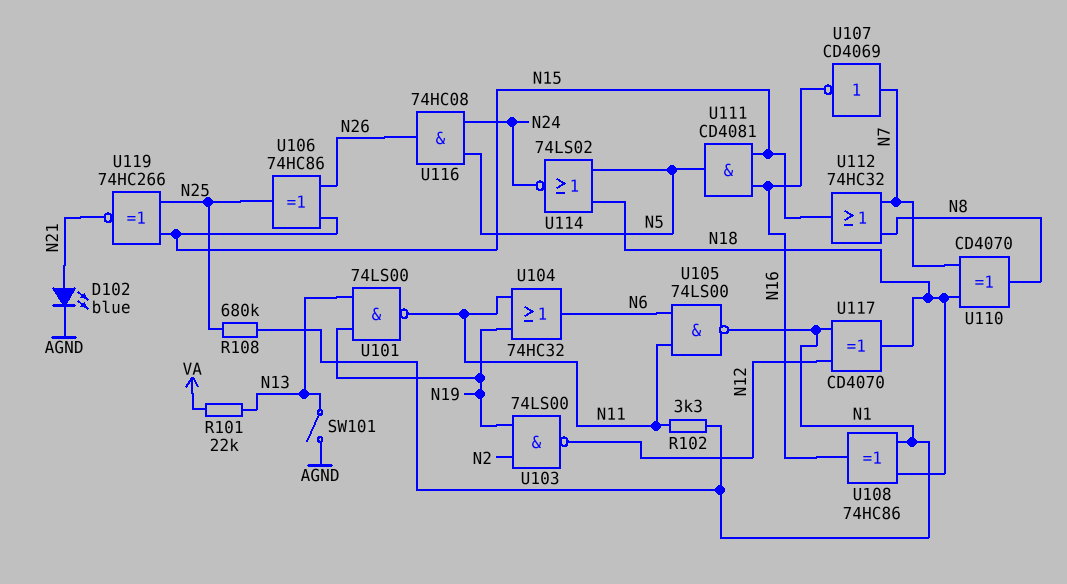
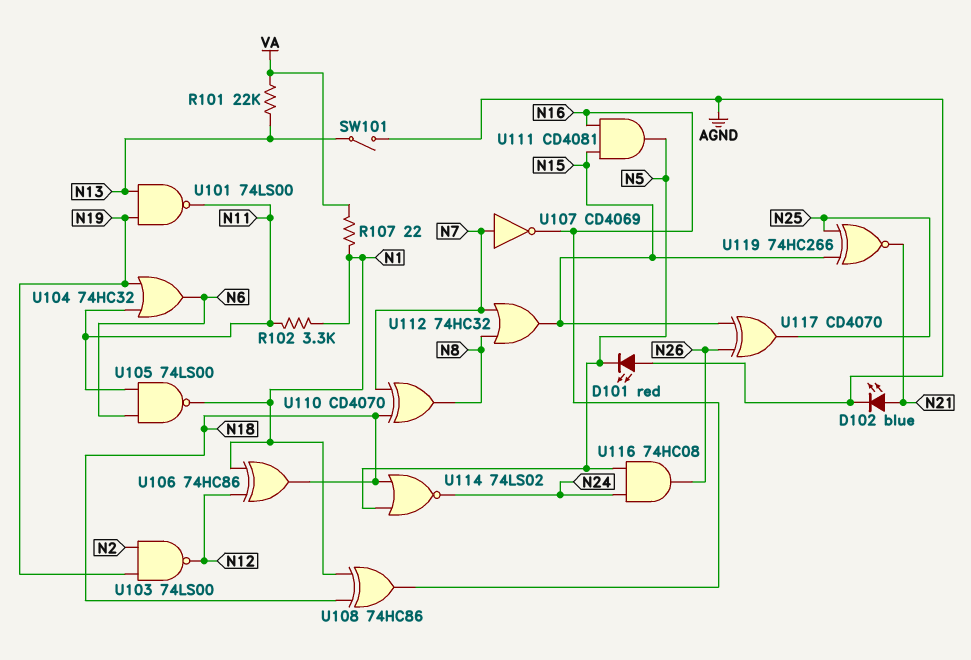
D101: none -> LED red (A AGND, K N5)
R107: none -> 22 (N1, VA)
R108: 680k (N1, N25) -> none
U106: XOR 74HC86 (in N15, in N26, out N25) -> XOR 74HC86 (in N1, in N12, out N18)
U117: XOR CD4070 (in N1, in N12, out N18) -> XOR CD4070 (in N15, in N26, out N25)

